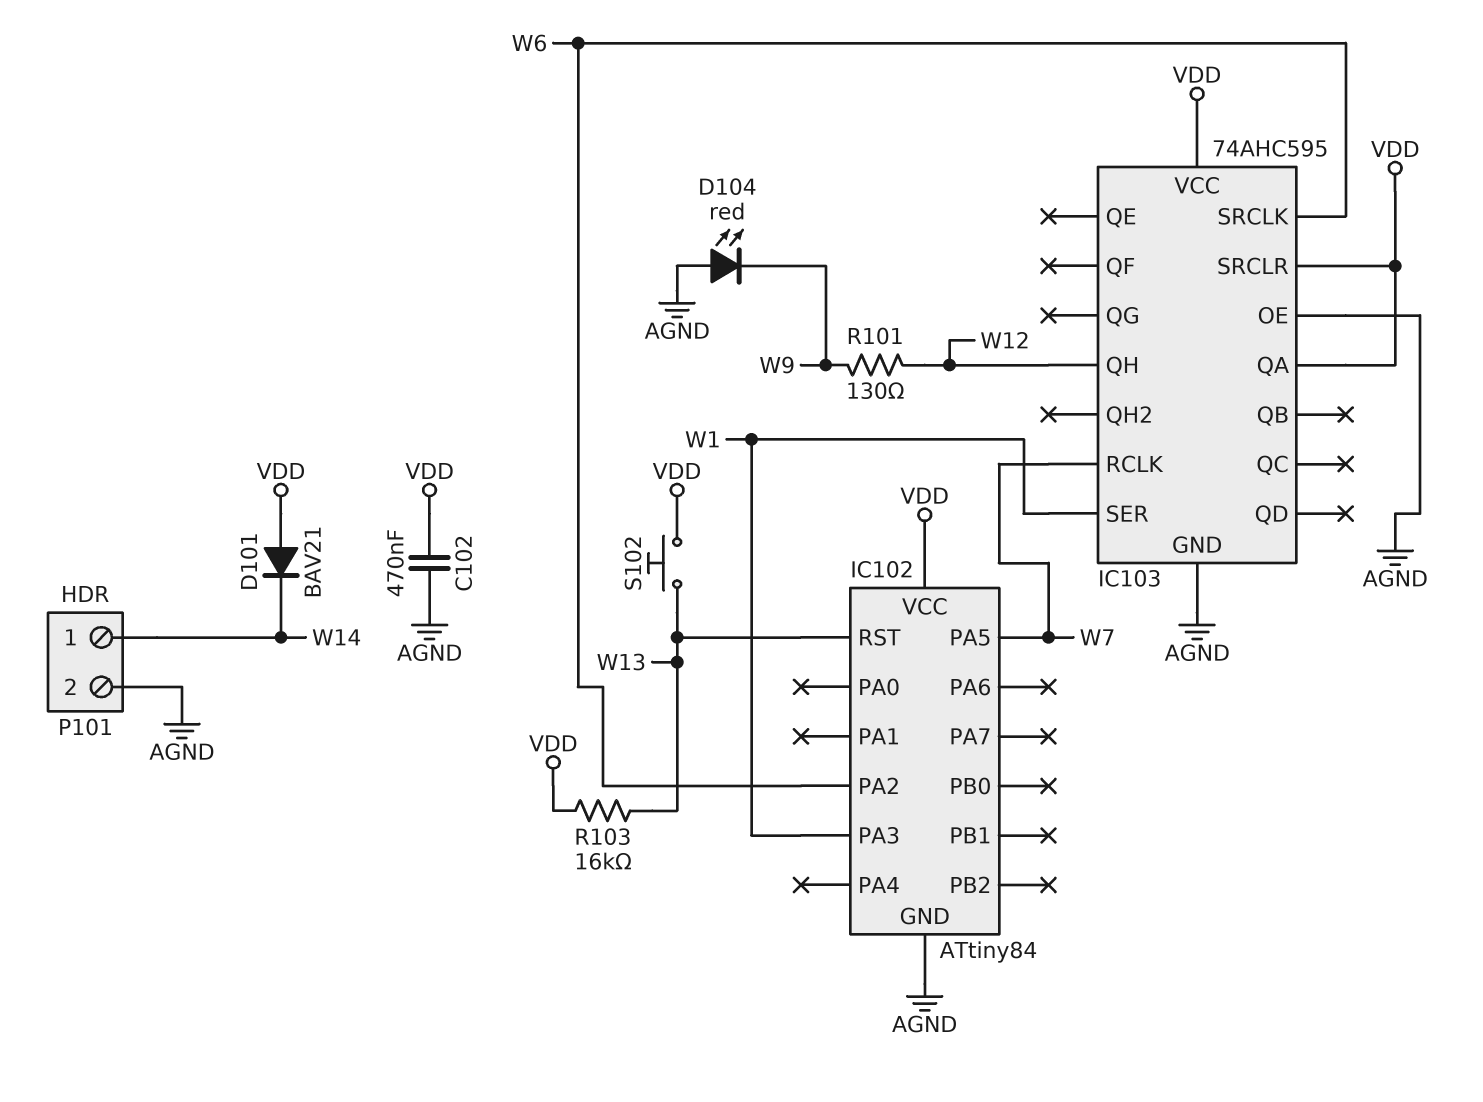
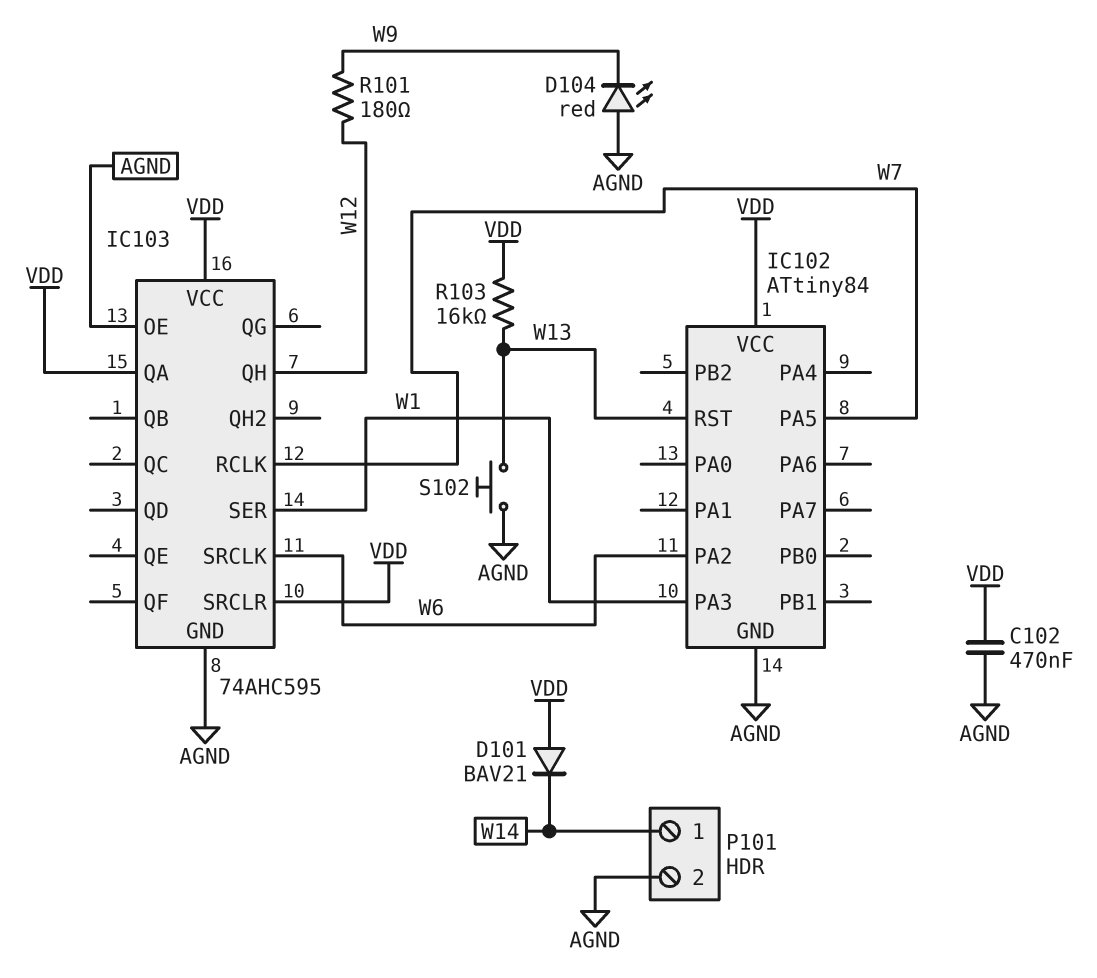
R101: 130 (W9, W12) -> 180 (W9, W12)
S102: button (VDD, W13) -> button (AGND, W13)

